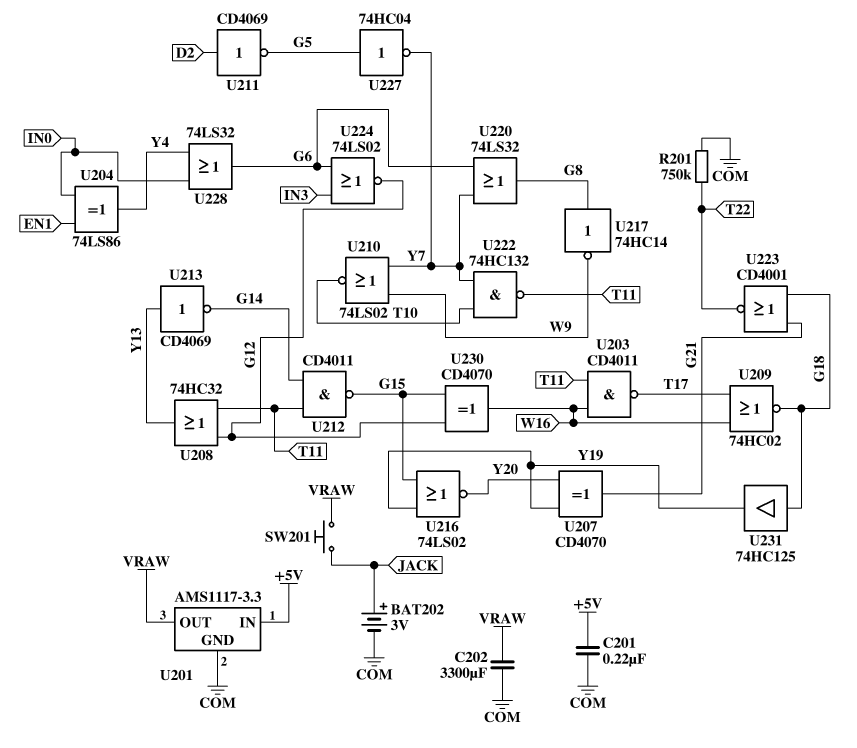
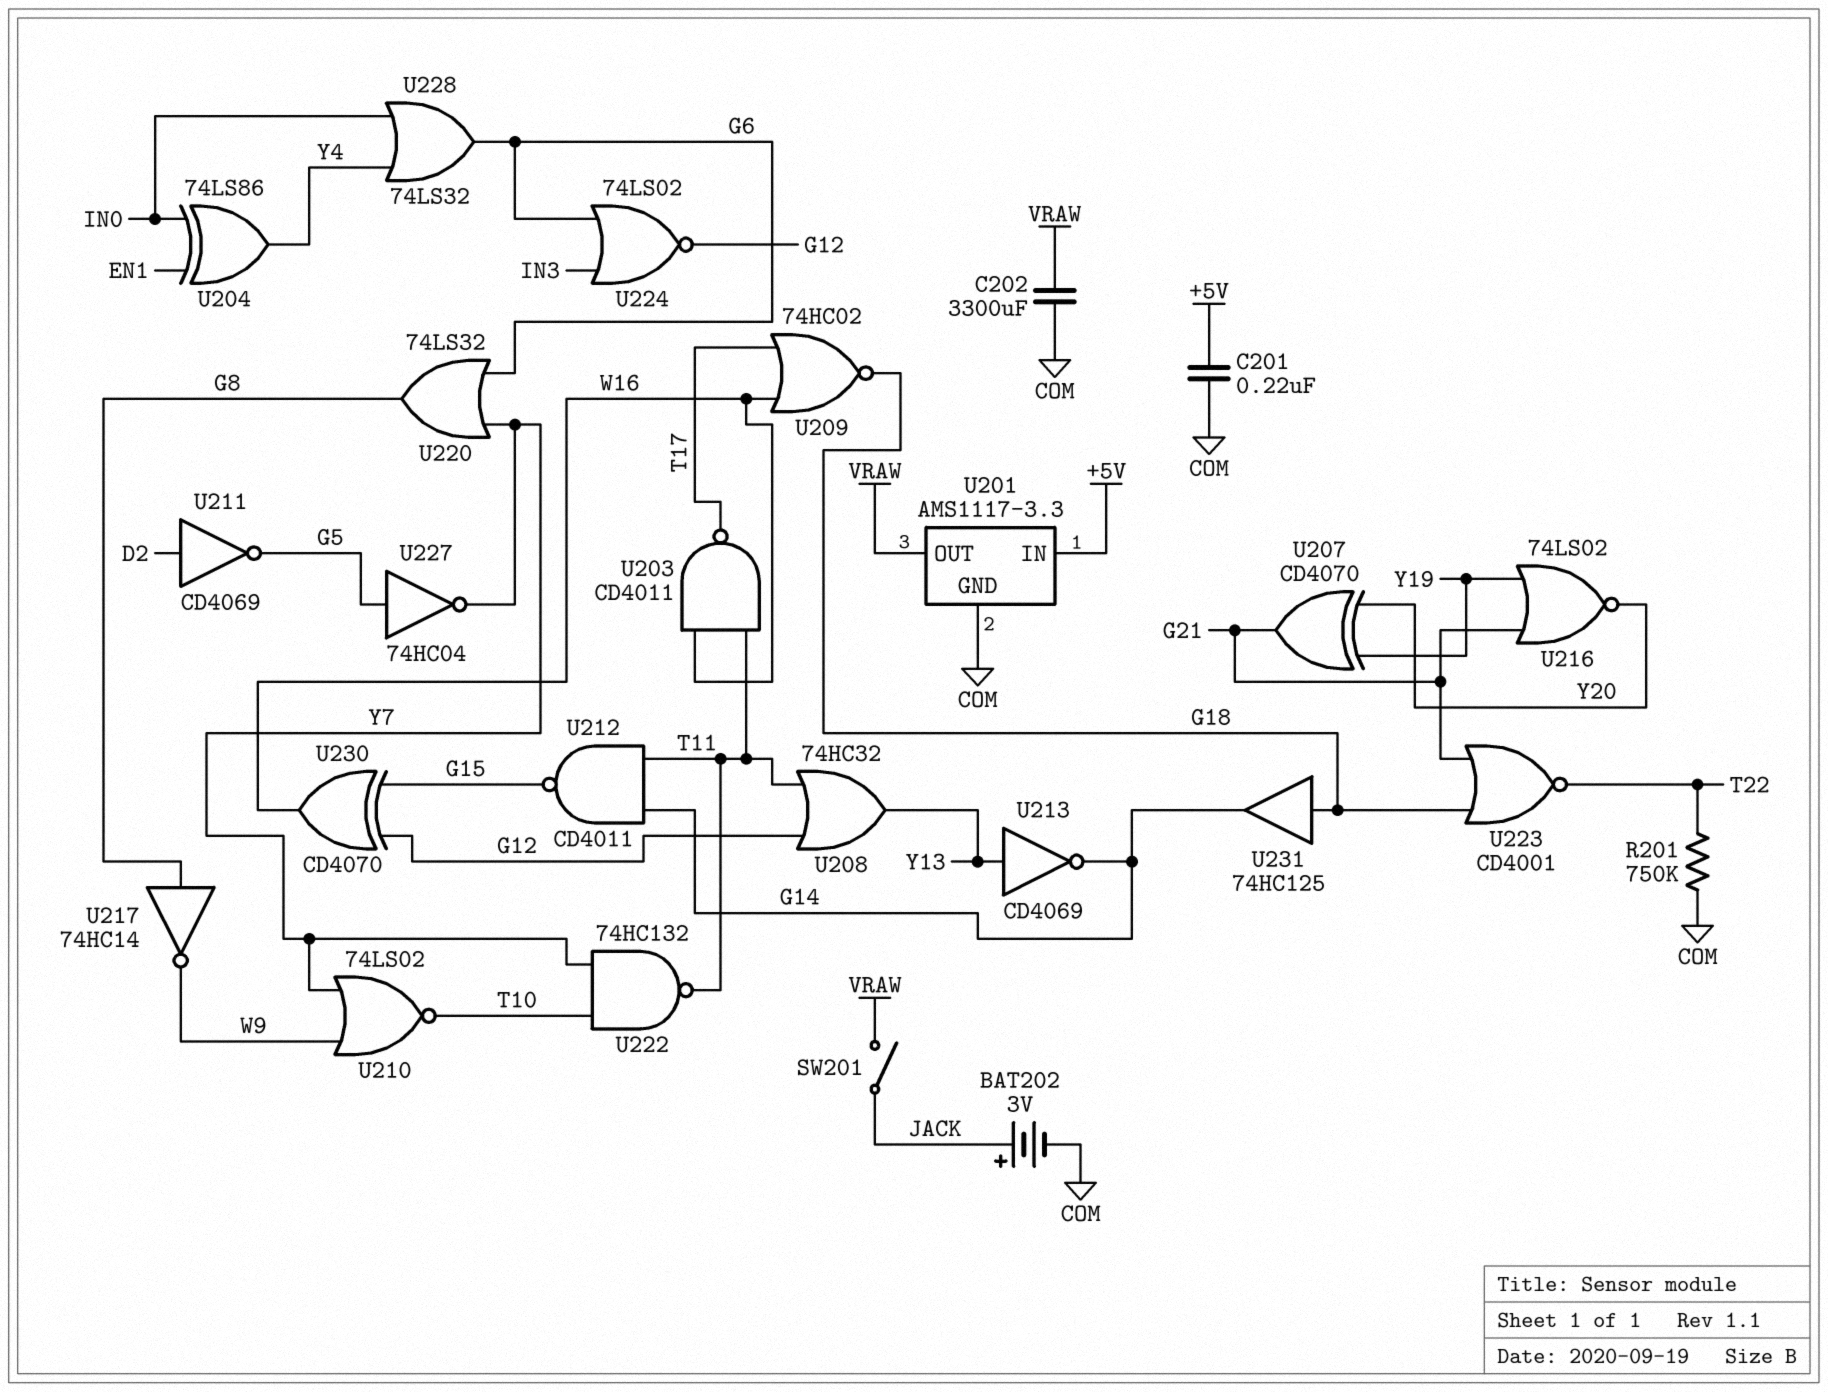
SW201: button (JACK, VRAW) -> switch (JACK, VRAW)
U216: NOR 74LS02 (in G15, in Y19, out Y20) -> NOR 74LS02 (in G21, in Y19, out Y20)
U231: buffer 74HC125 (in G18, out Y19) -> buffer 74HC125 (in G18, out G14)

